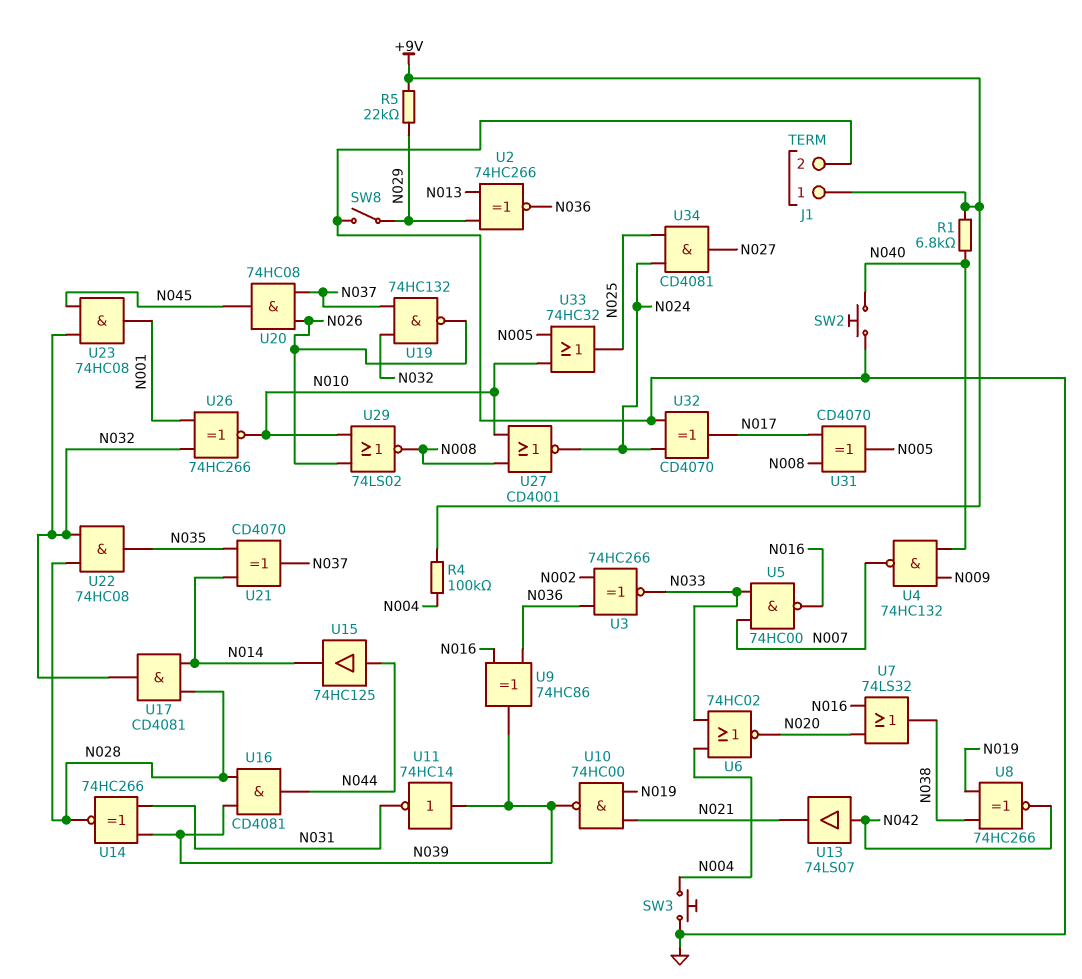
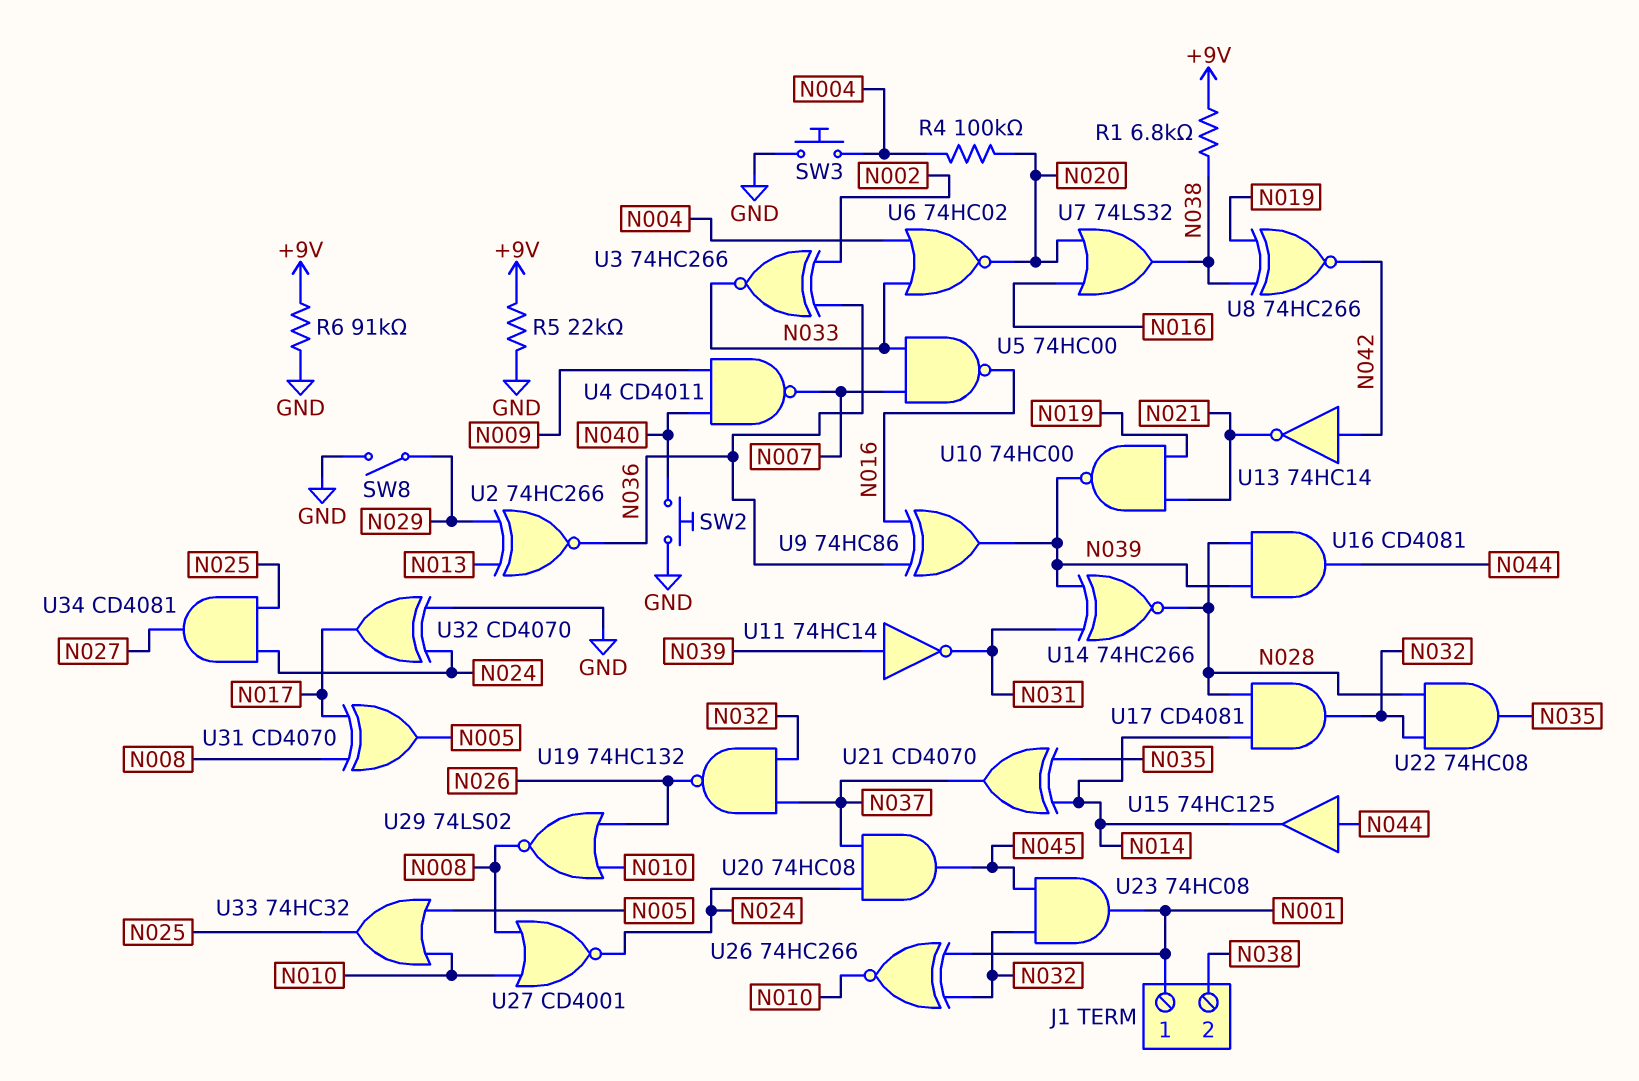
J1 pin 1: +9V -> N001
J1 pin 2: GND -> N038
R1: 6.8k (+9V, N040) -> 6.8k (+9V, N038)
R4: 100k (+9V, N004) -> 100k (N004, N020)
R5: 22k (+9V, N029) -> 22k (+9V, GND)
R6: none -> 91k (+9V, GND)
U4: NAND 74HC132 (in N009, in N040, out N007) -> NAND CD4011 (in N009, in N040, out N007)
U13: buffer 74LS07 (in N042, out N021) -> NOT 74HC14 (in N042, out N021)
U20: AND 74HC08 (in N026, in N037, out N045) -> AND 74HC08 (in N024, in N037, out N045)

